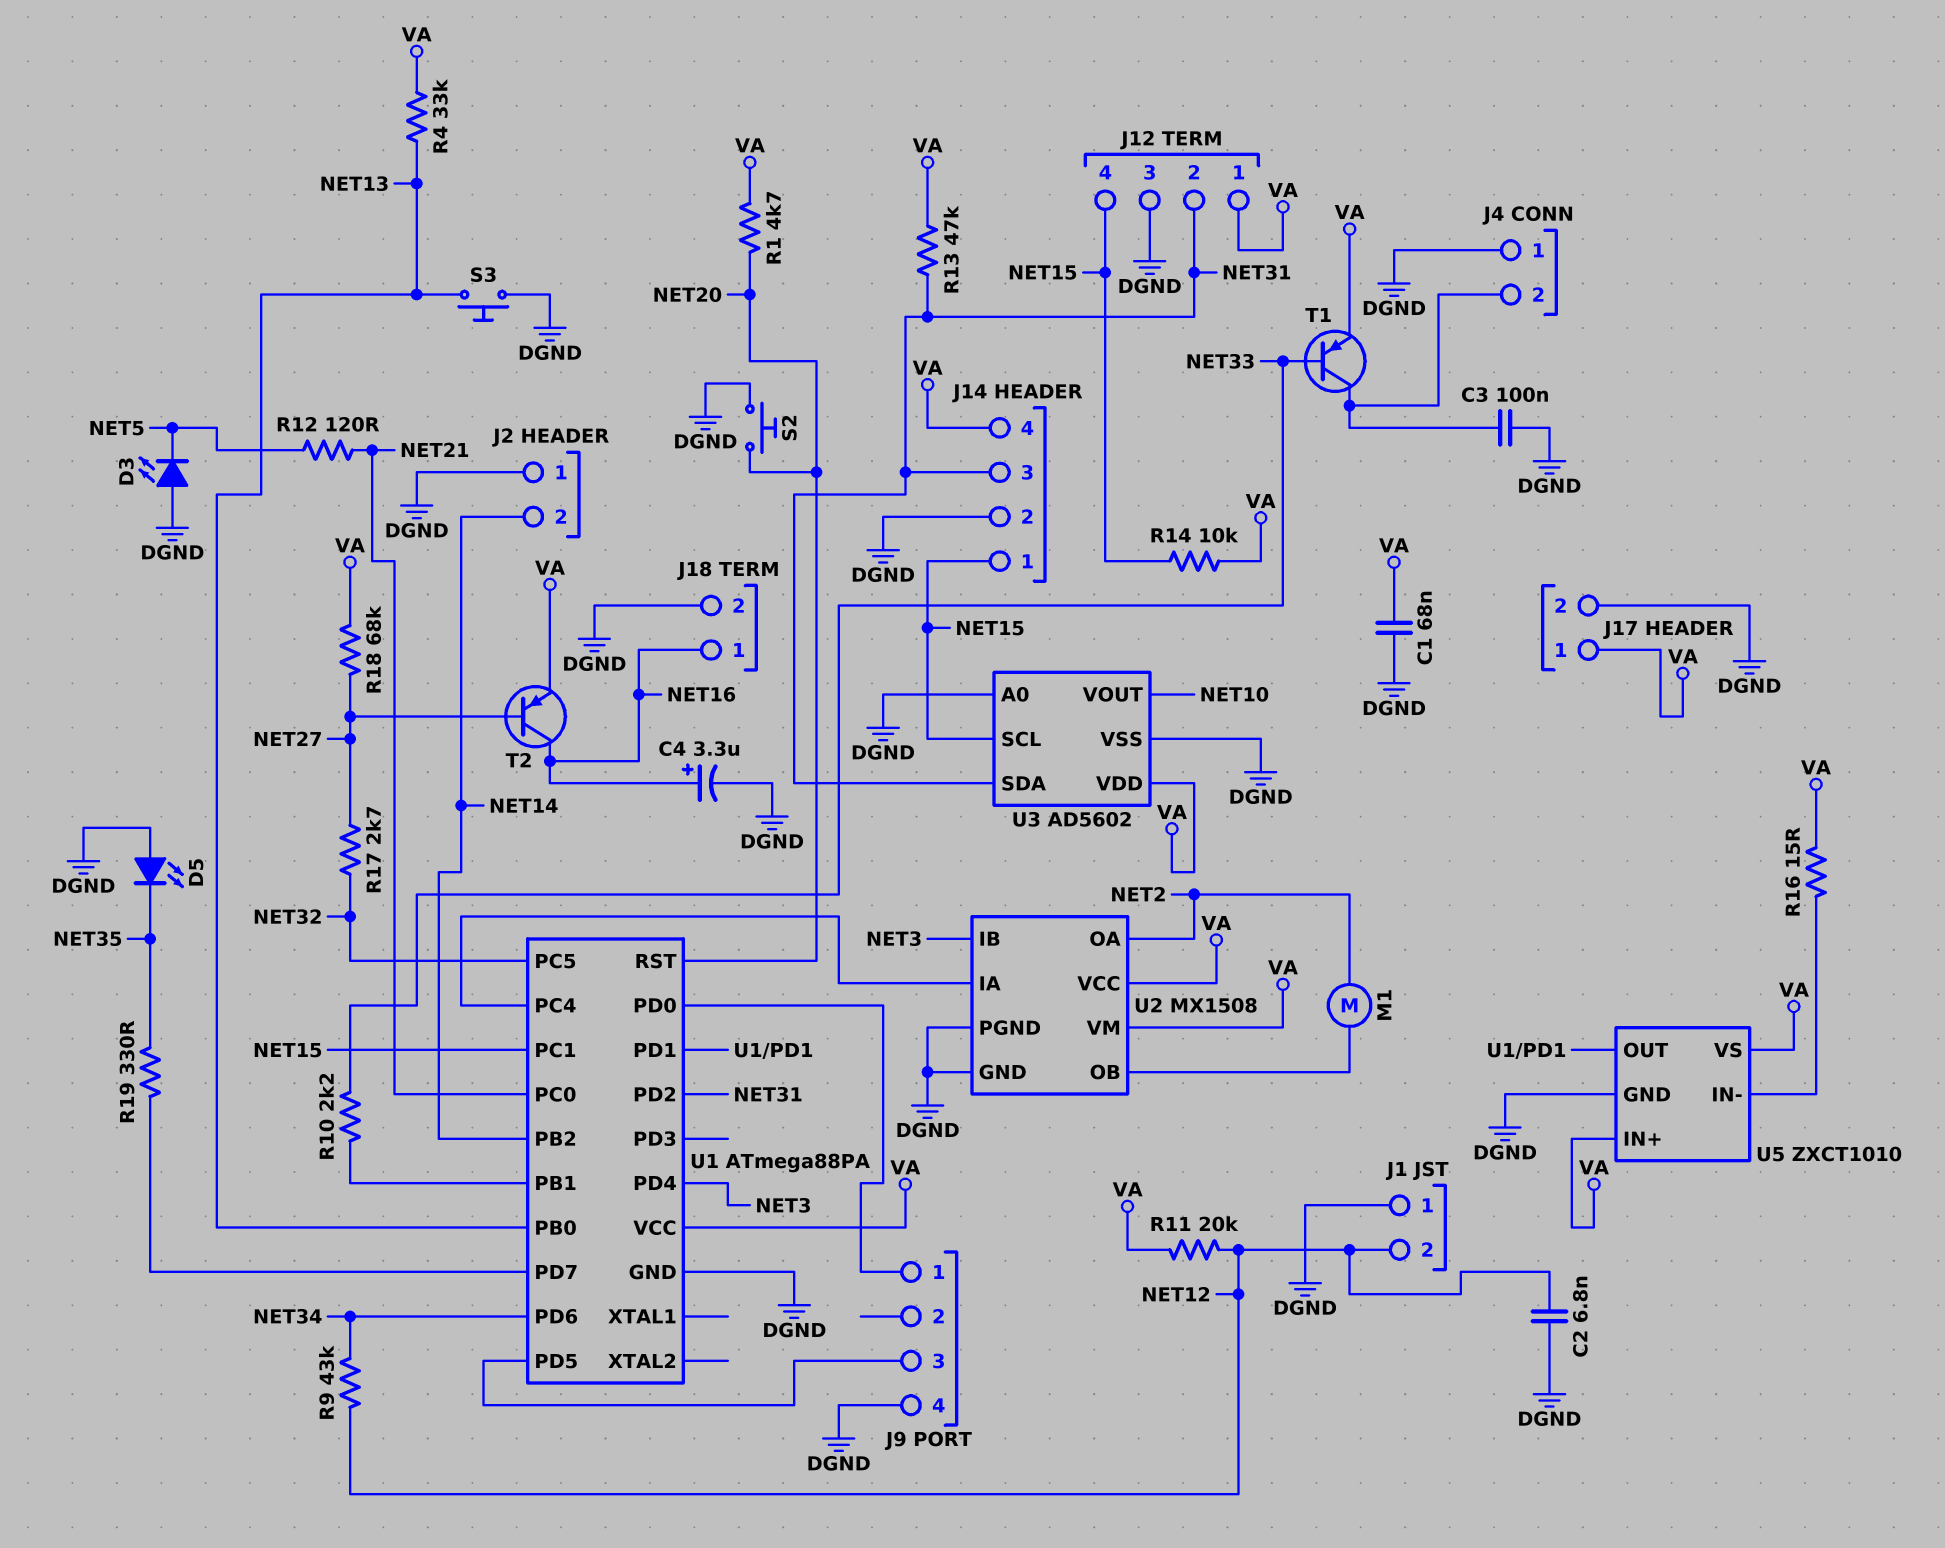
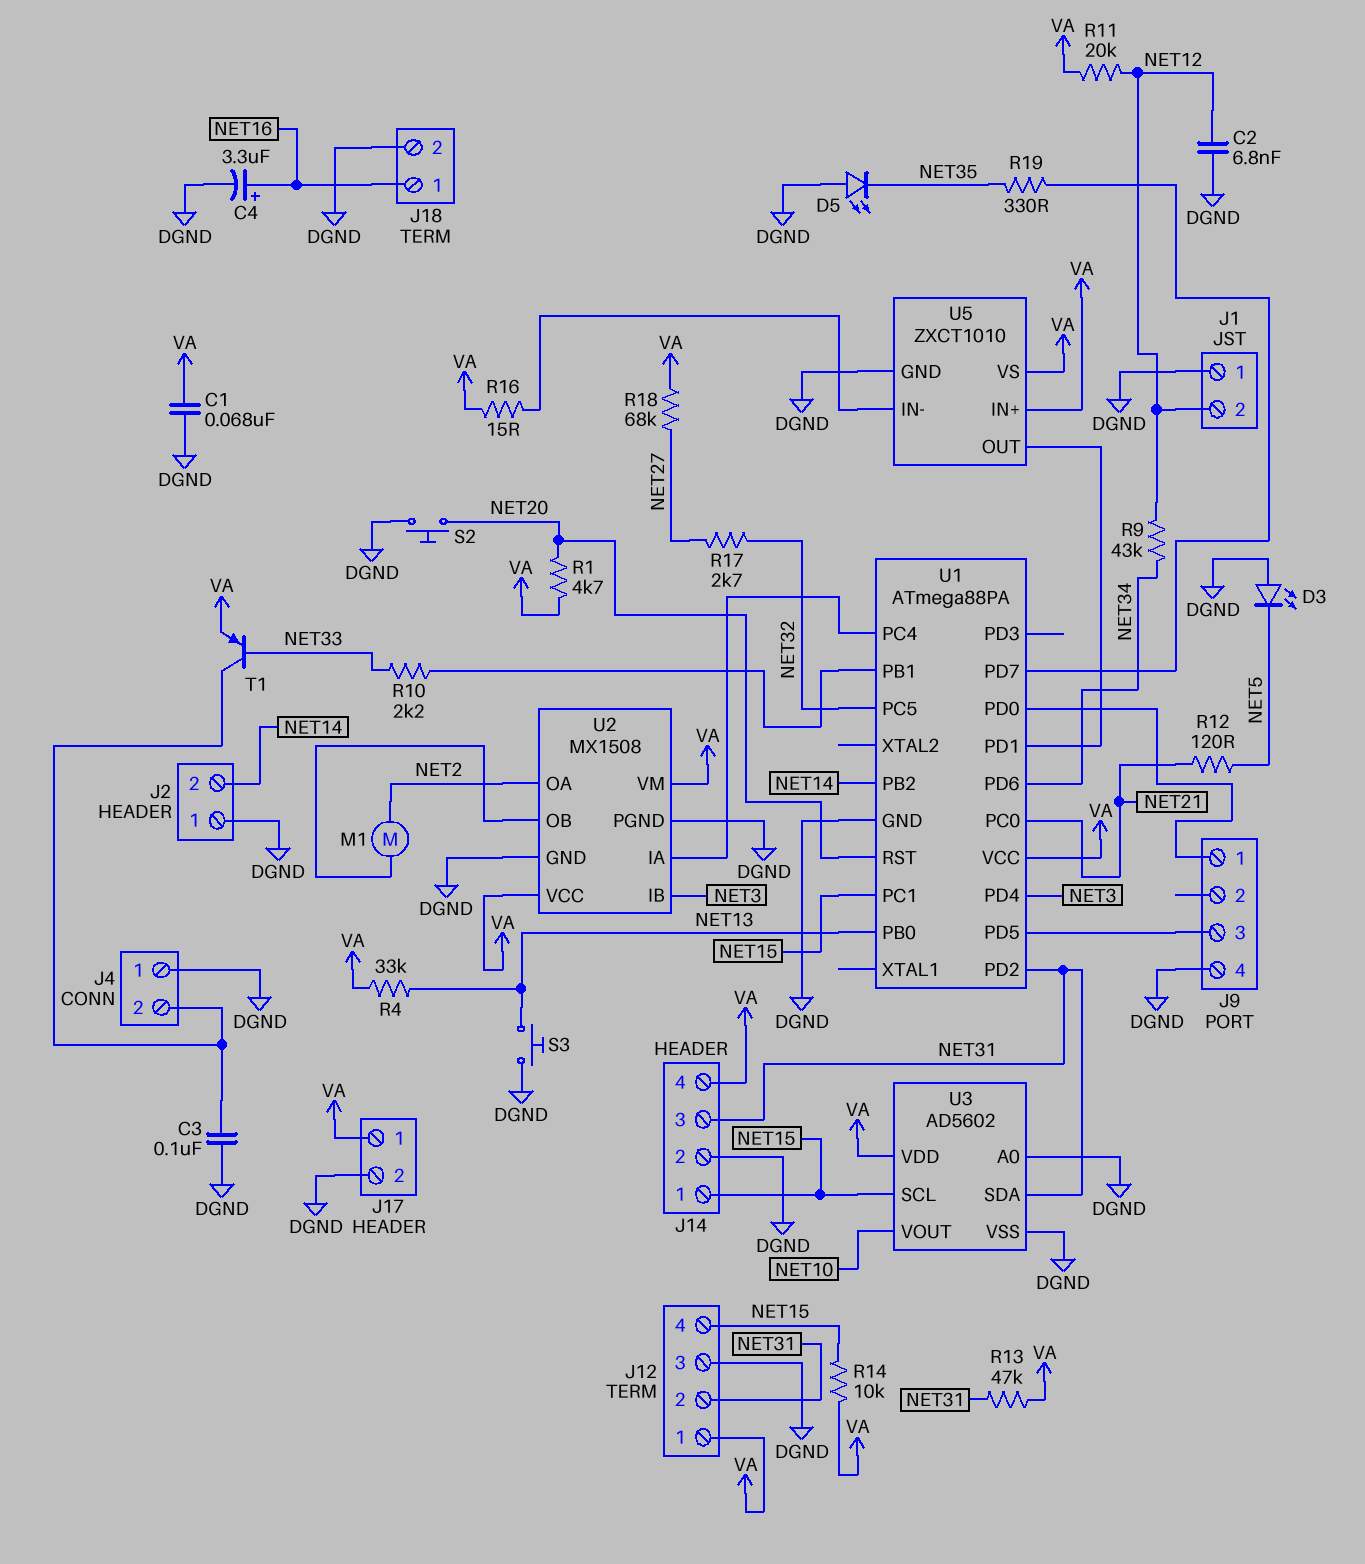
T2: PNP (B NET27, C NET16, E VA) -> none

